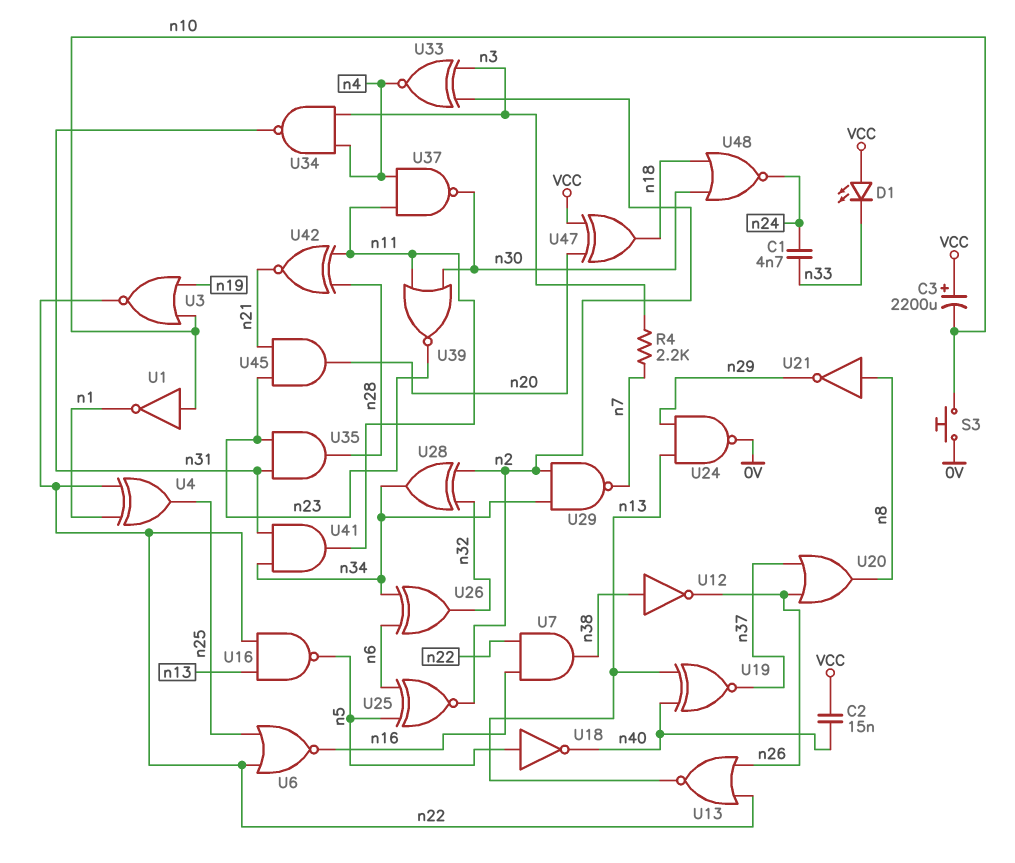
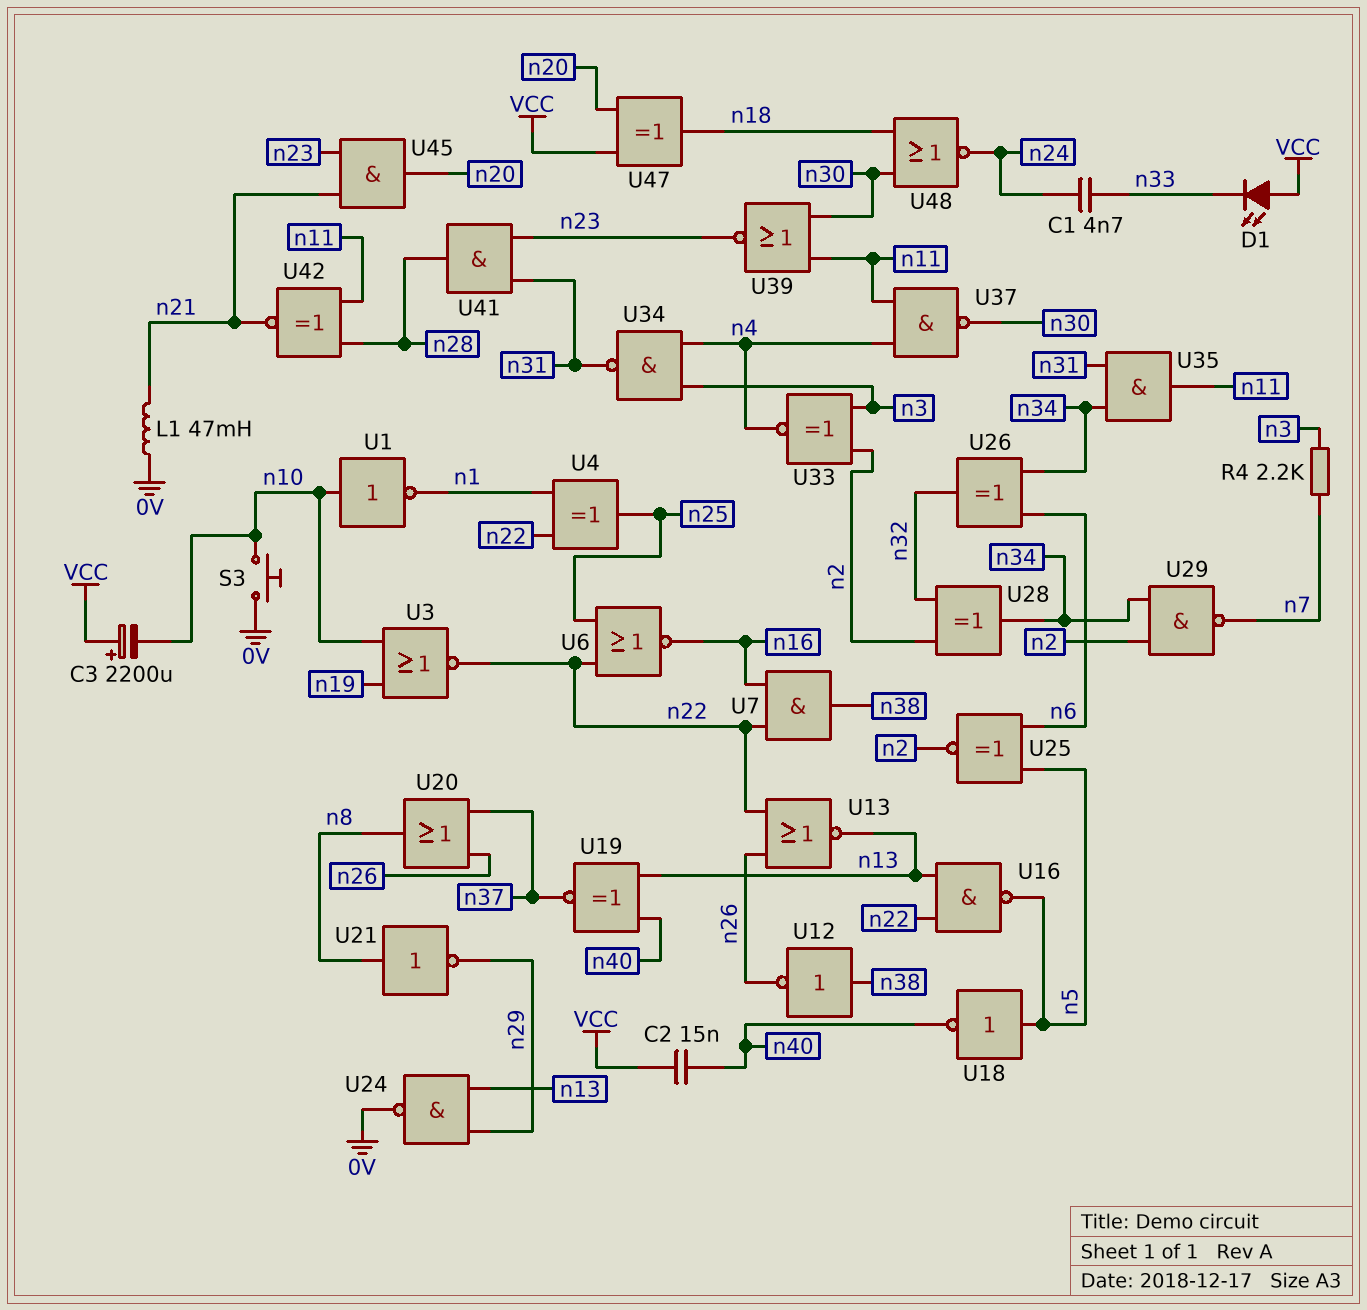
L1: none -> 47mH (0V, n21)
U35: AND (in n23, in n31, out n28) -> AND (in n31, in n34, out n11)
U41: AND (in n31, in n34, out n11) -> AND (in n23, in n31, out n28)

